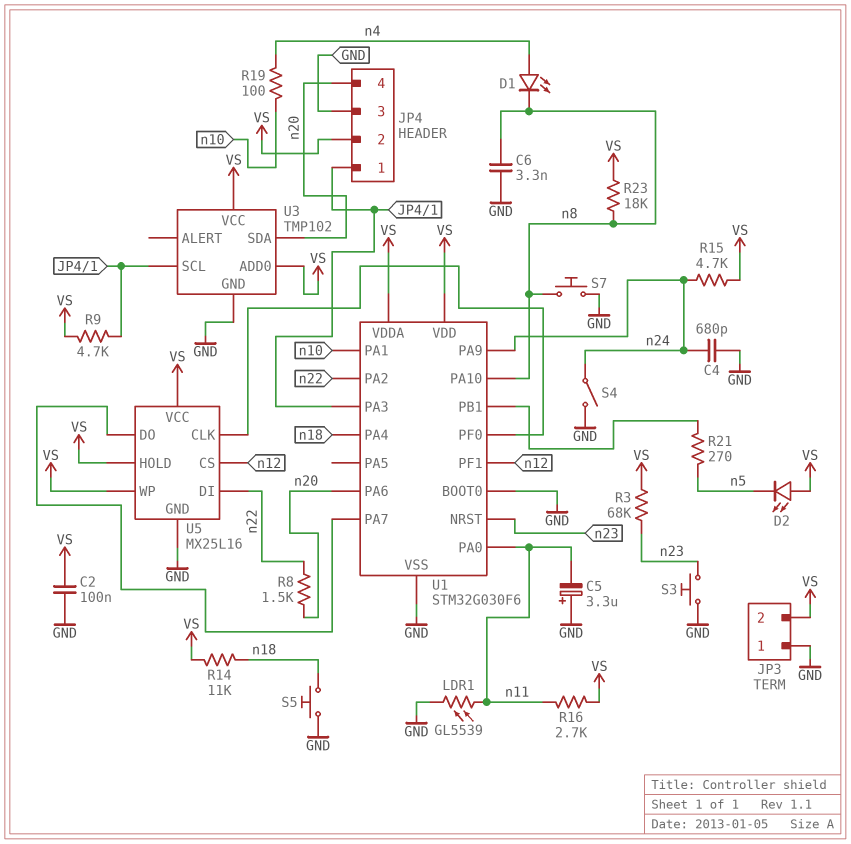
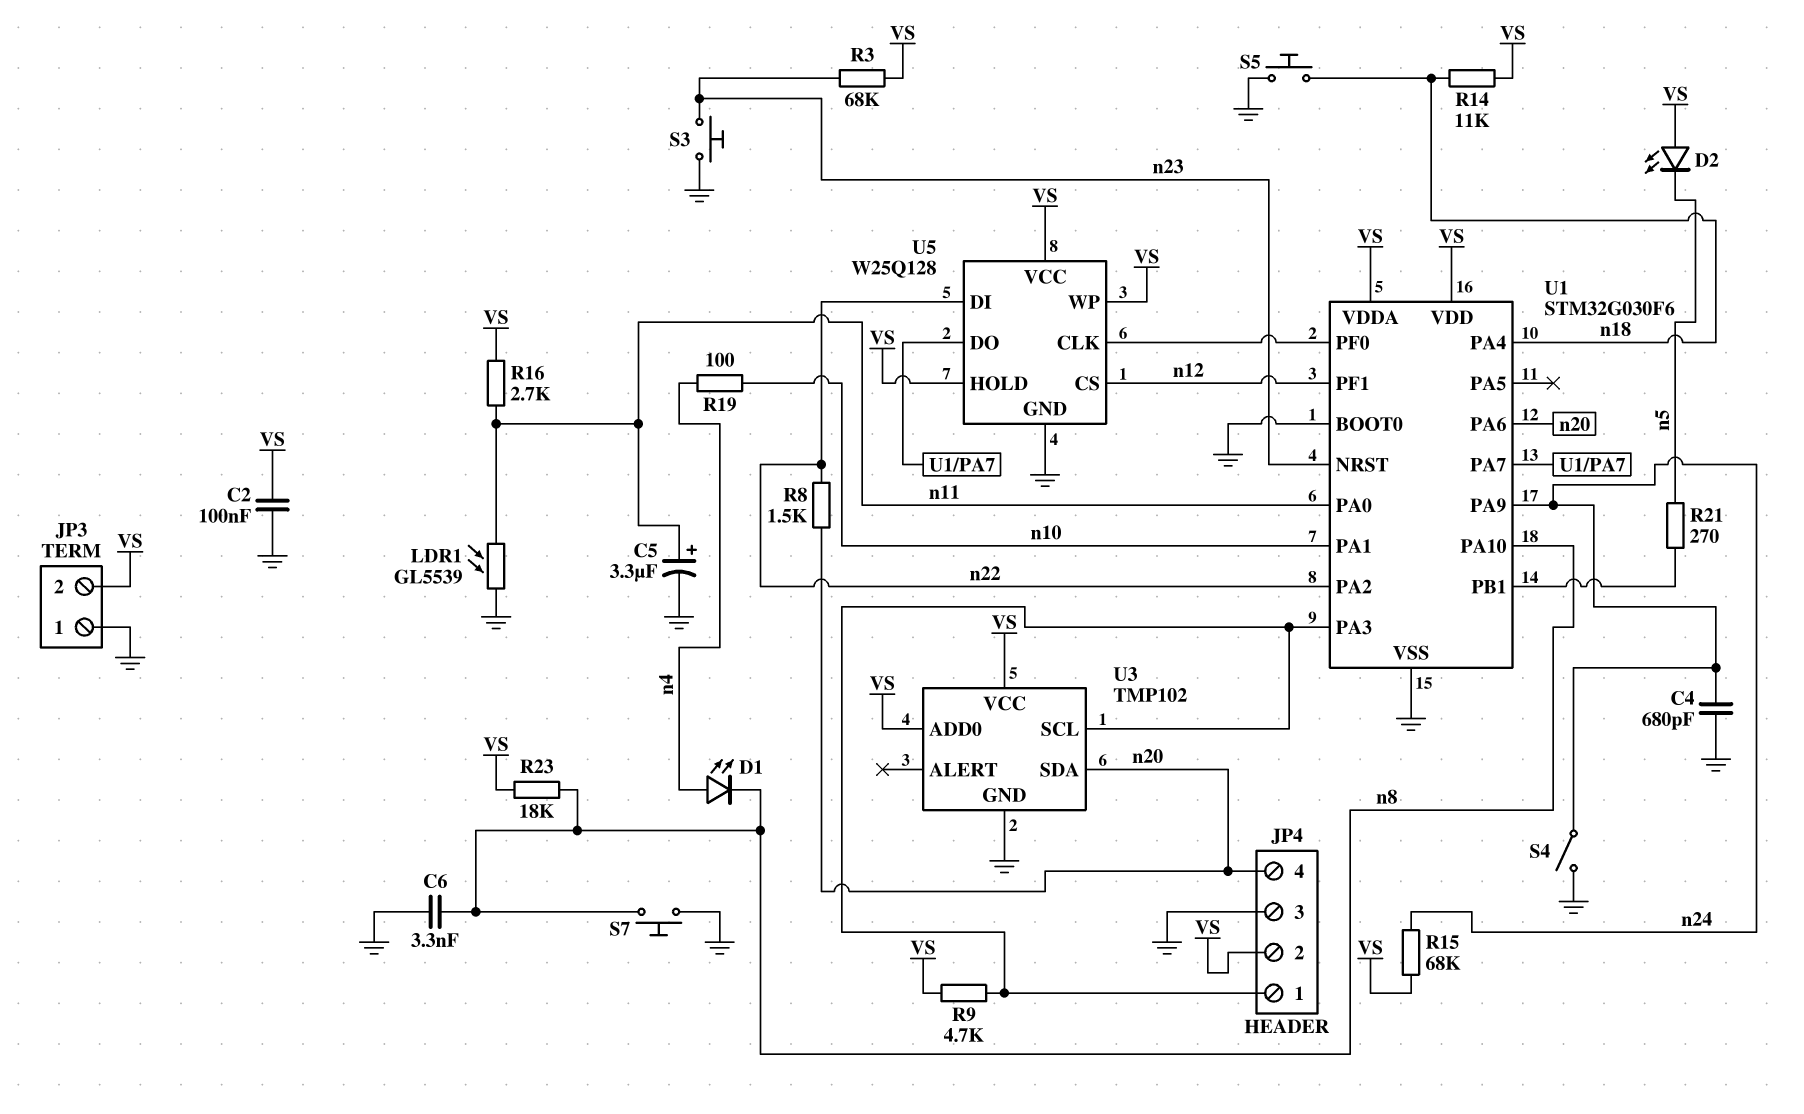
C5: 3.3uF (plus GND, minus n11) -> 3.3uF (plus n11, minus GND)
R15: 4.7k (VS, n24) -> 68k (VS, n24)
U5: MX25L16 -> W25Q128

